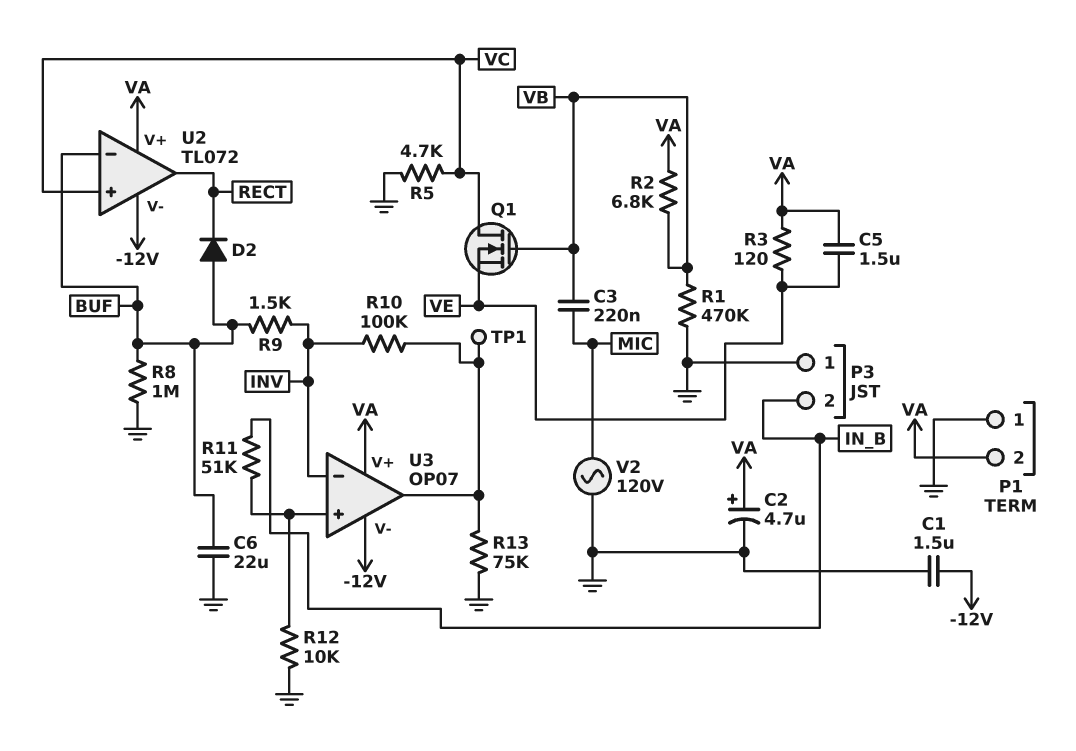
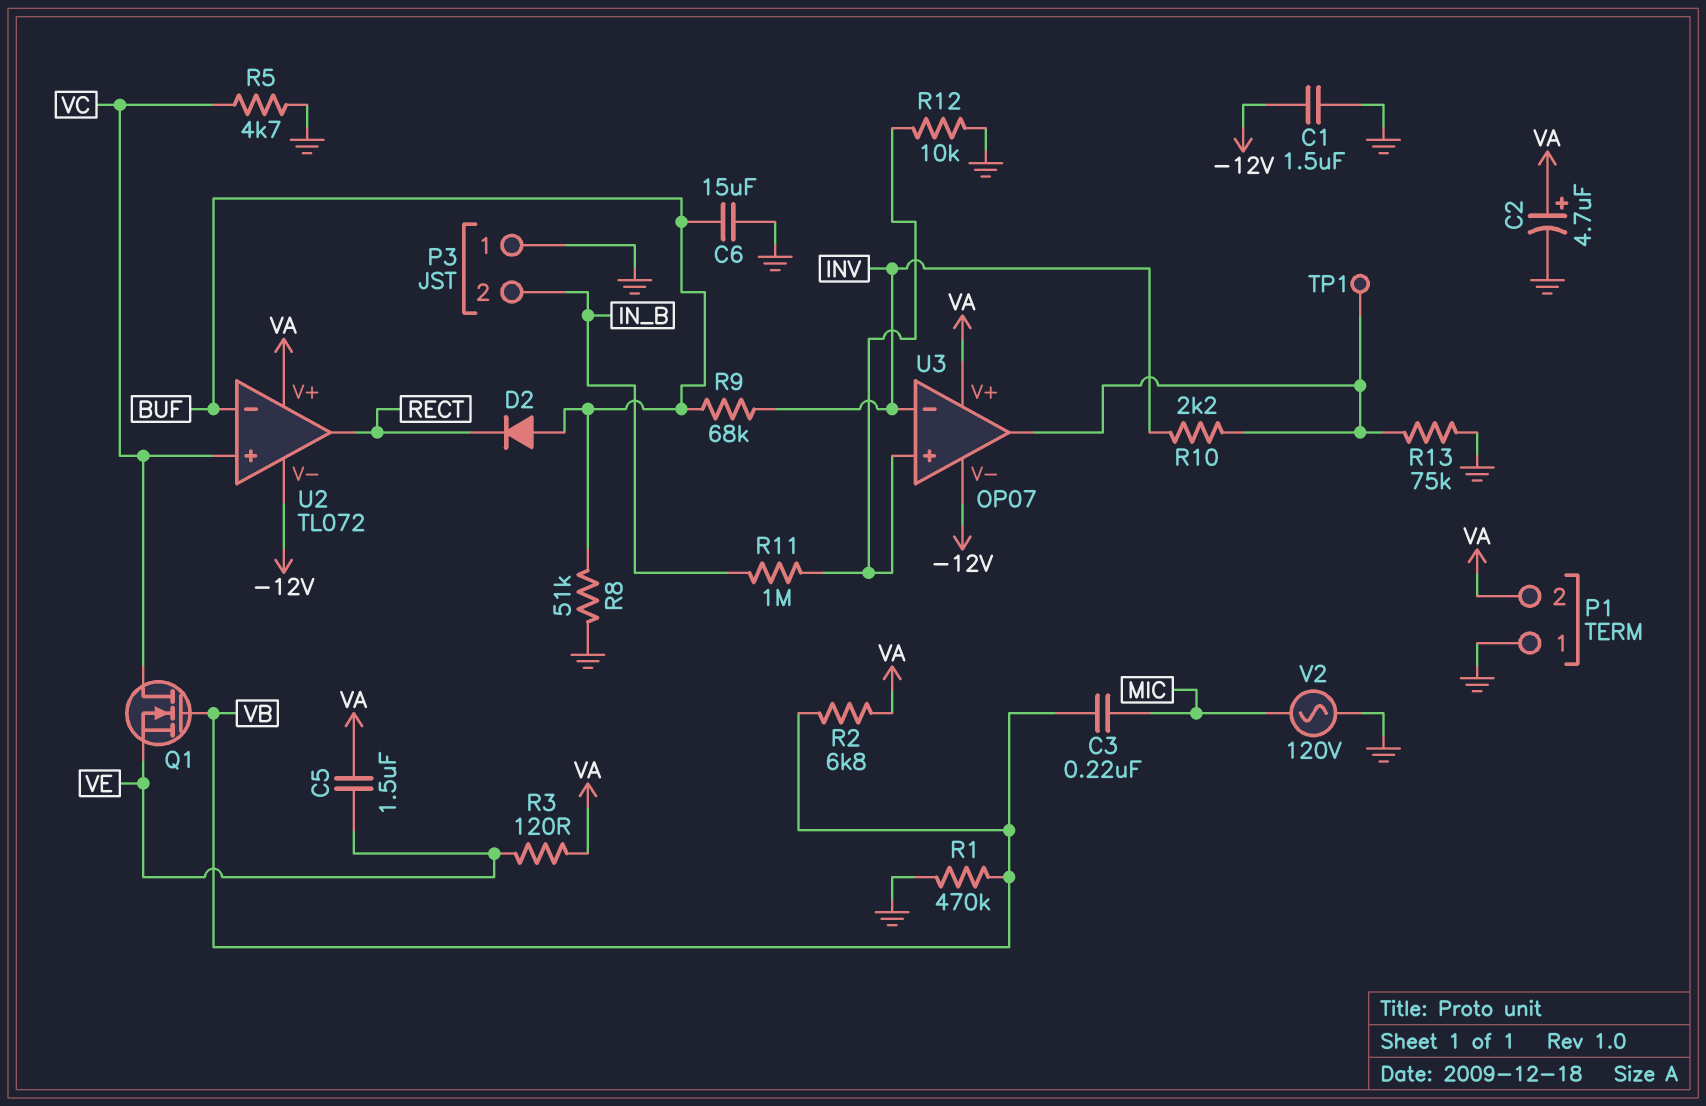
C6: 22uF (BUF, GND) -> 15uF (BUF, GND)
R8: 1M (BUF, GND) -> 51k (BUF, GND)
R9: 1.5k (BUF, INV) -> 68k (BUF, INV)
R10: 100k (INV, U3/out) -> 2.2k (INV, U3/out)
R11: 51k (IN_B, U3/in+) -> 1M (IN_B, U3/in+)

